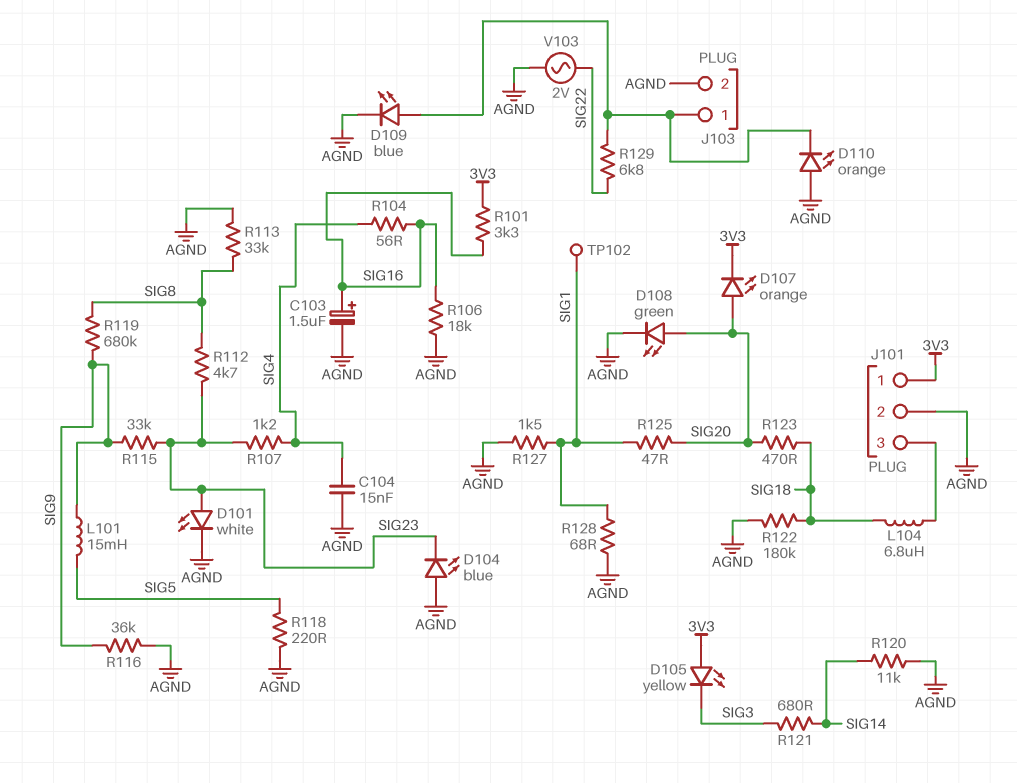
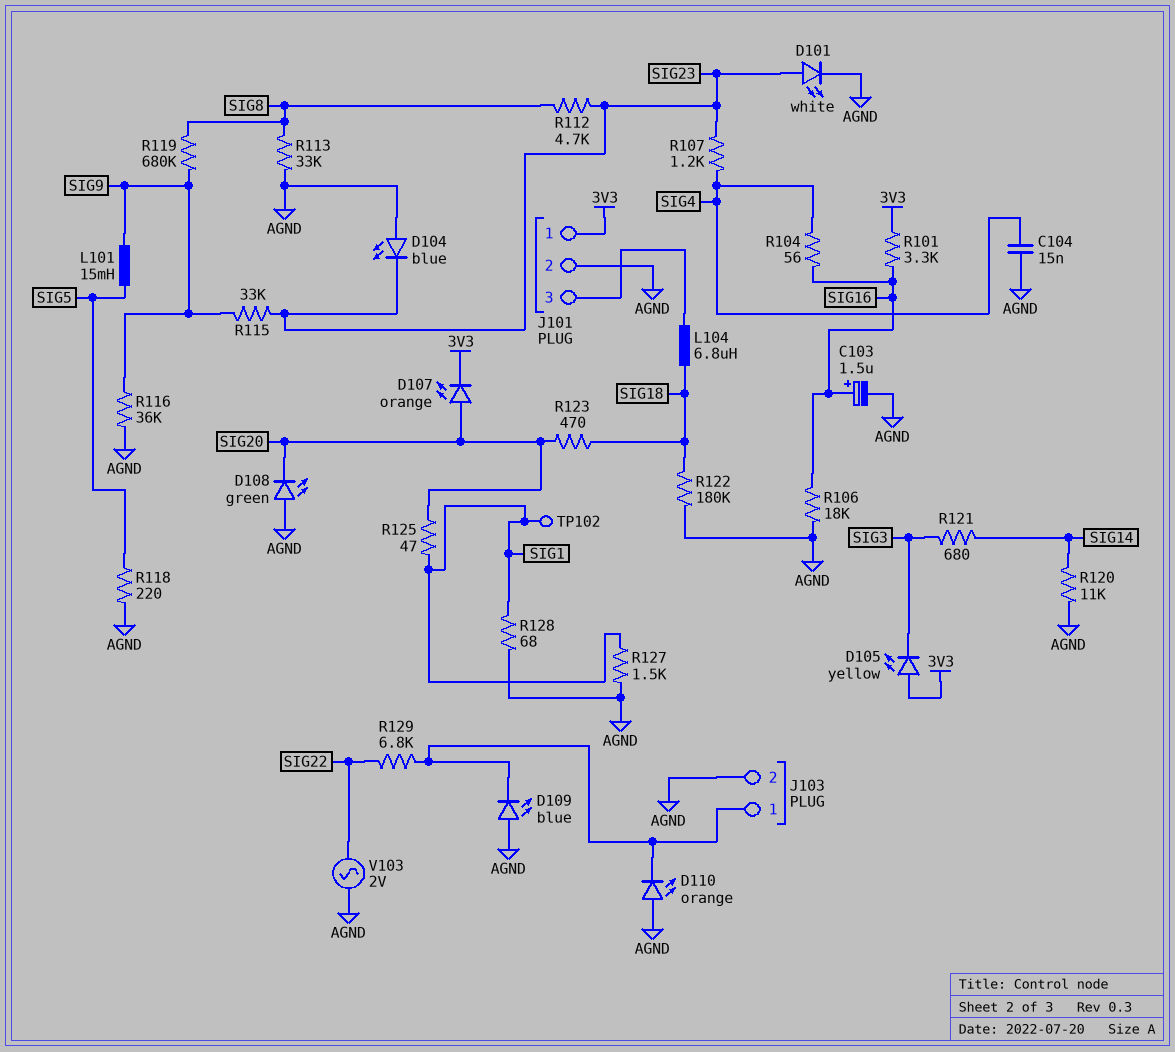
D108: LED green (A SIG20, K AGND) -> LED green (A AGND, K SIG20)
D109: LED blue (A J103/1, K AGND) -> LED blue (A AGND, K J103/1)

